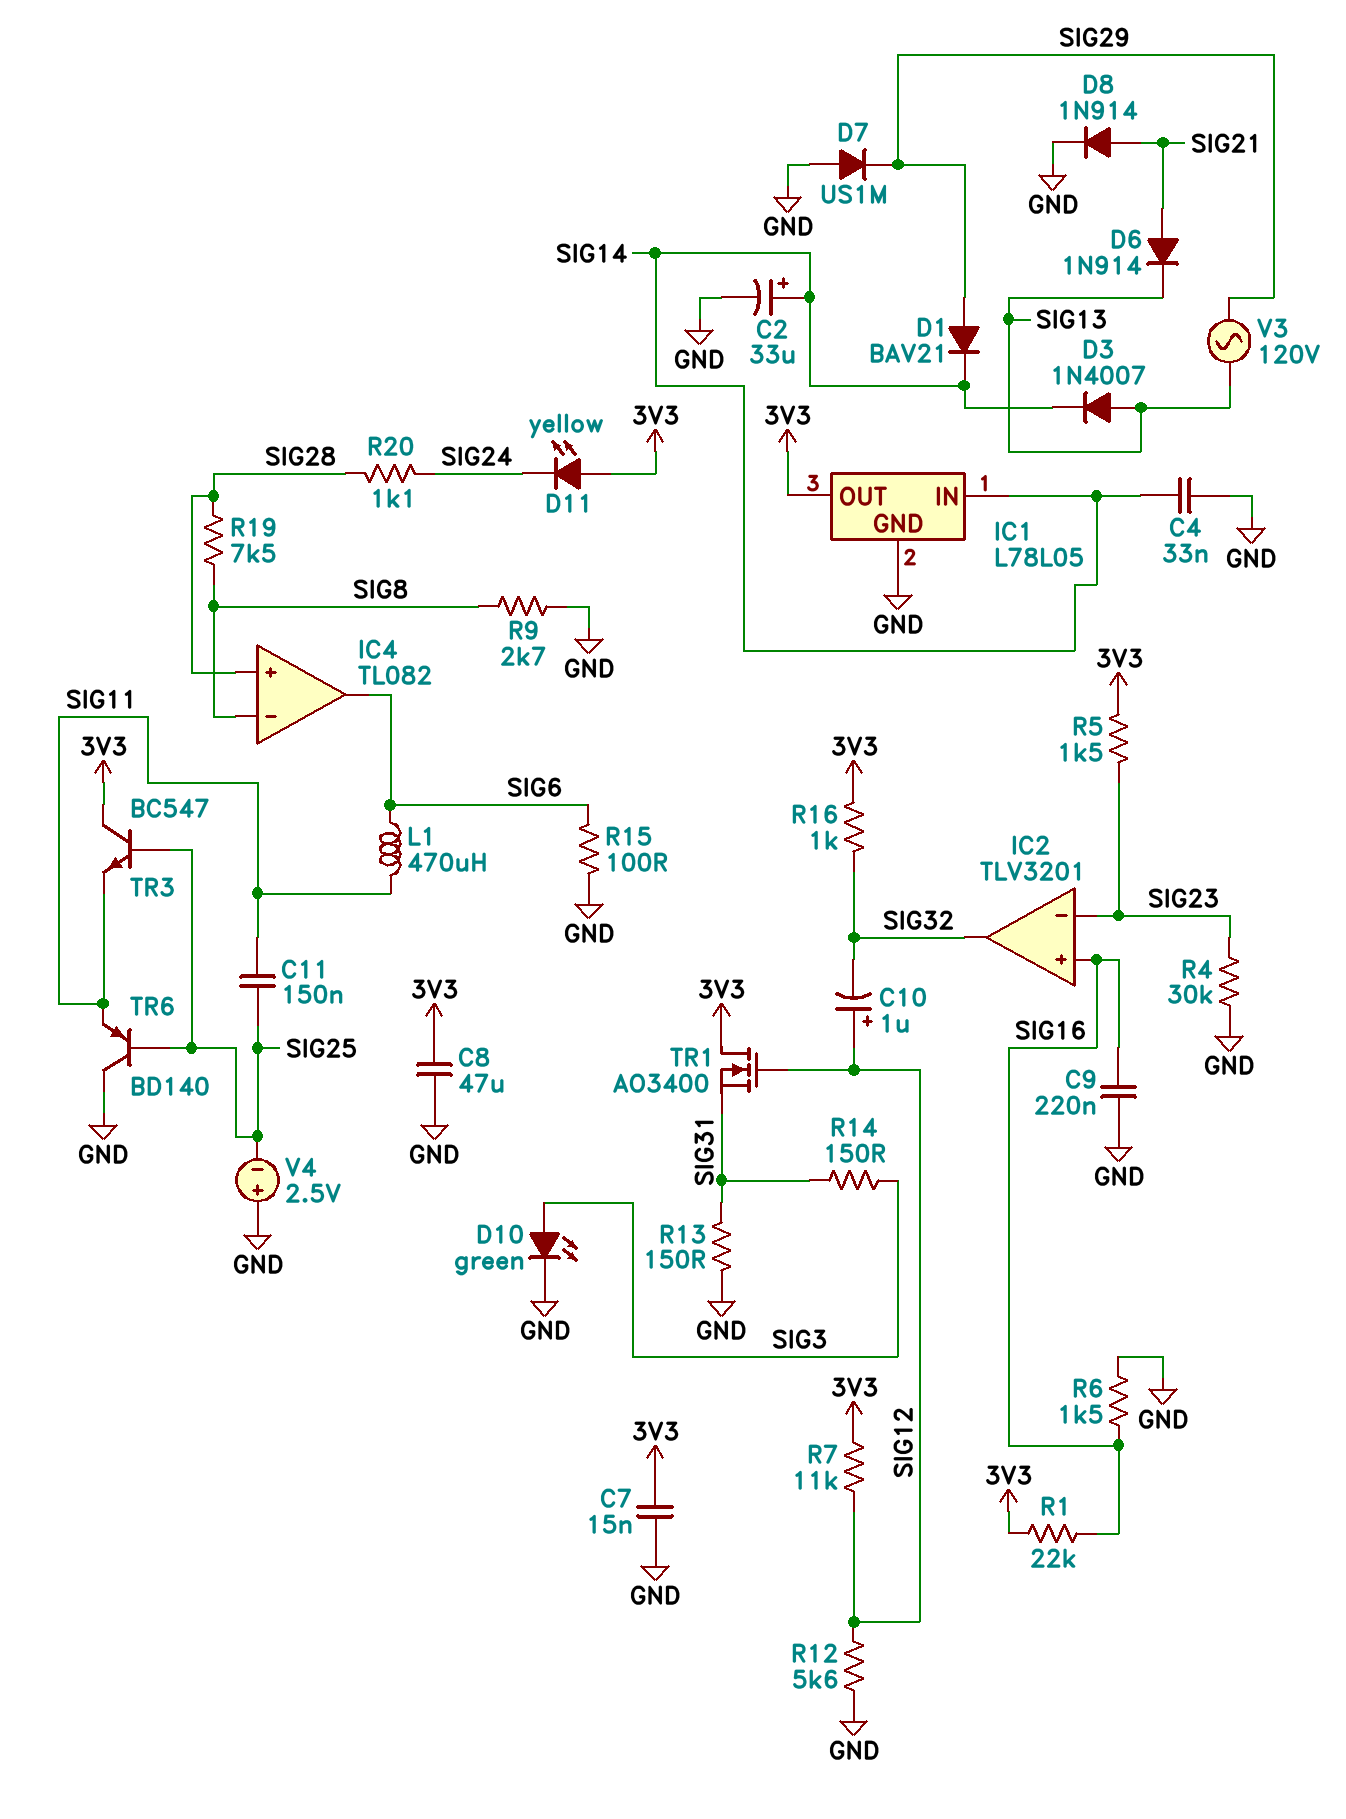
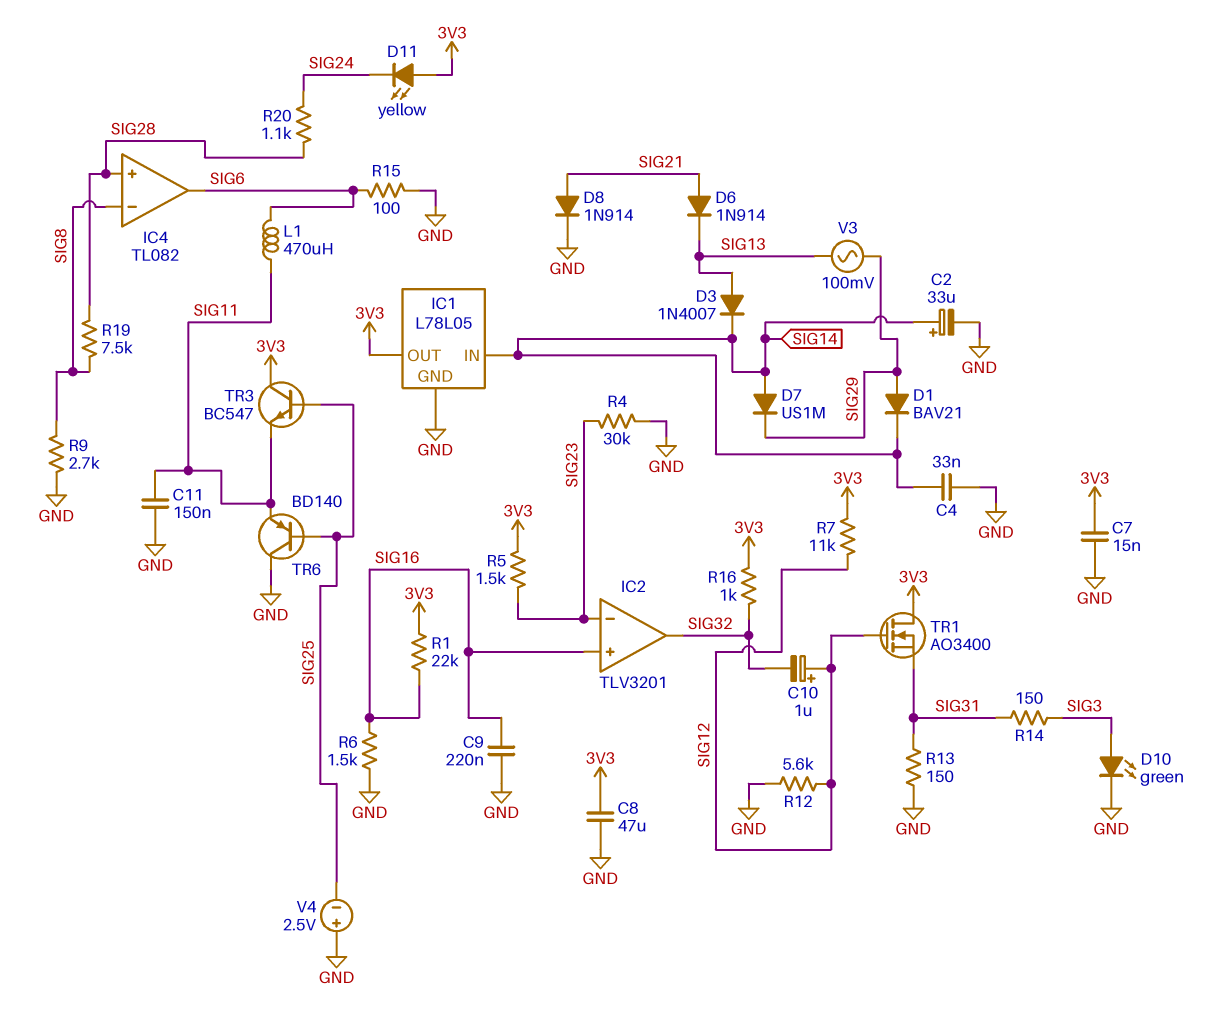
C11: 150nF (SIG11, SIG25) -> 150nF (GND, SIG11)
D7: diode US1M (A GND, K SIG29) -> diode US1M (A SIG14, K SIG29)
V3: AC 120V (SIG13, SIG29) -> AC 100mV (SIG13, SIG29)

